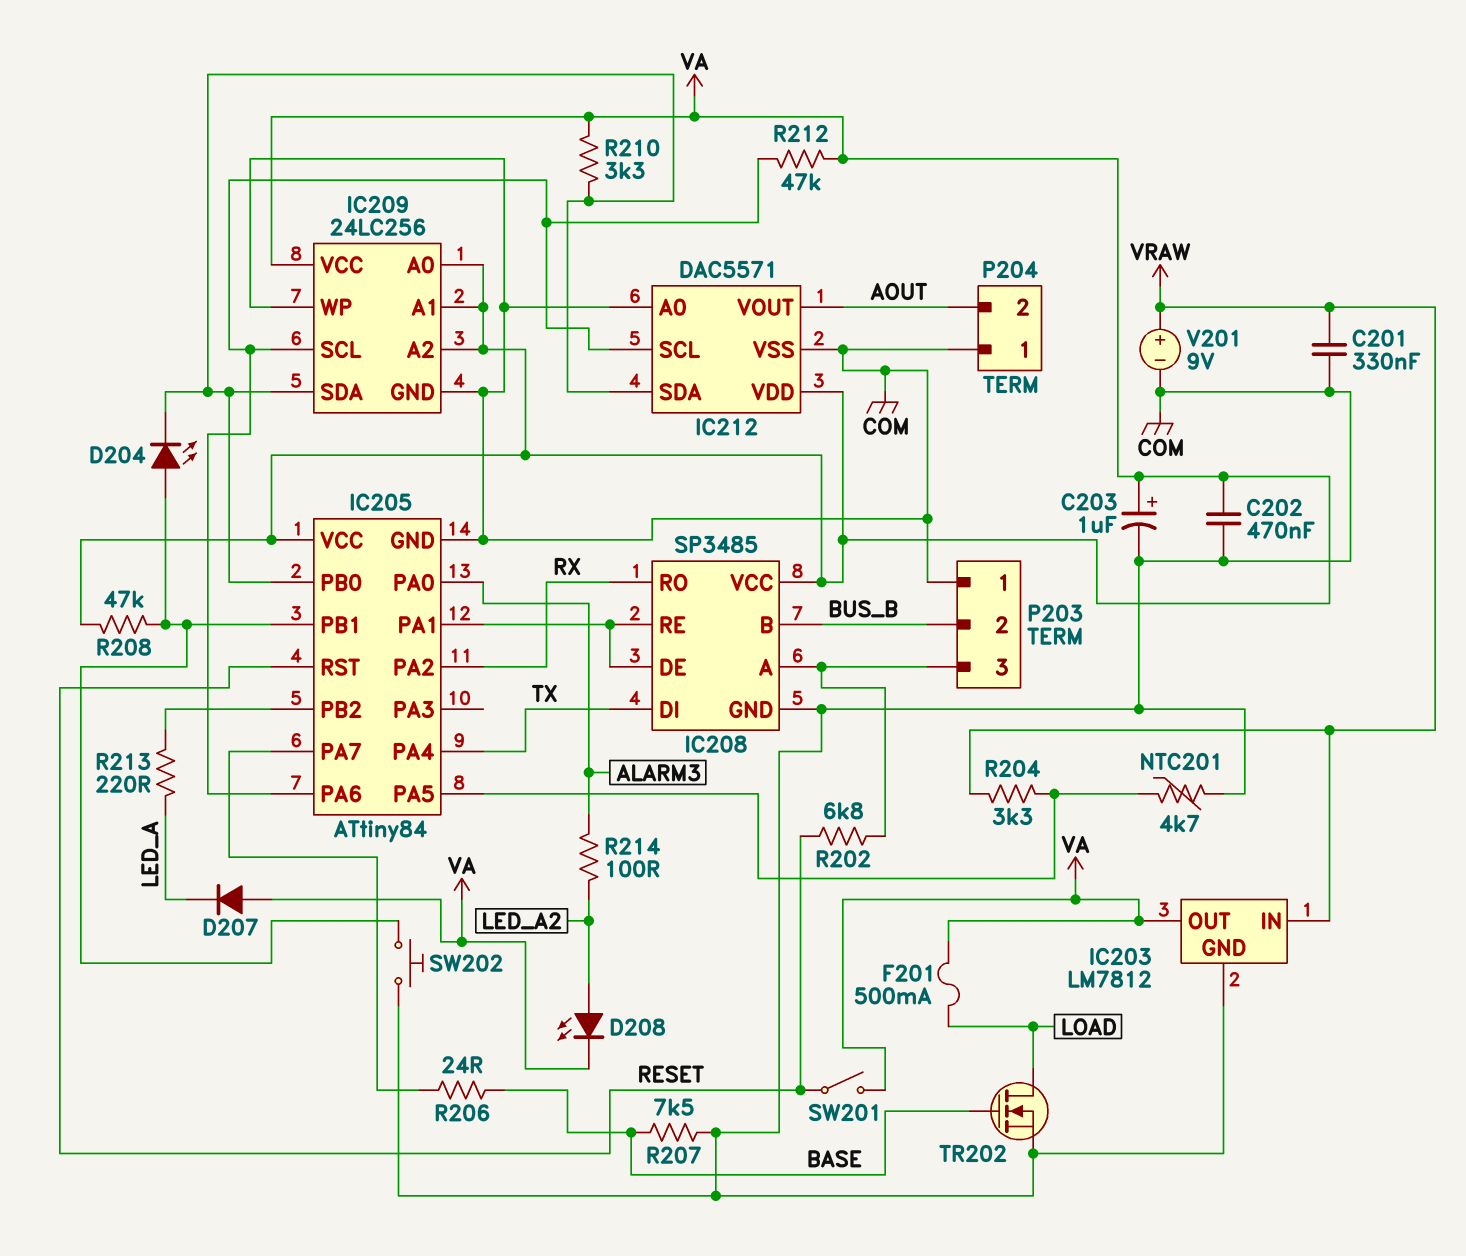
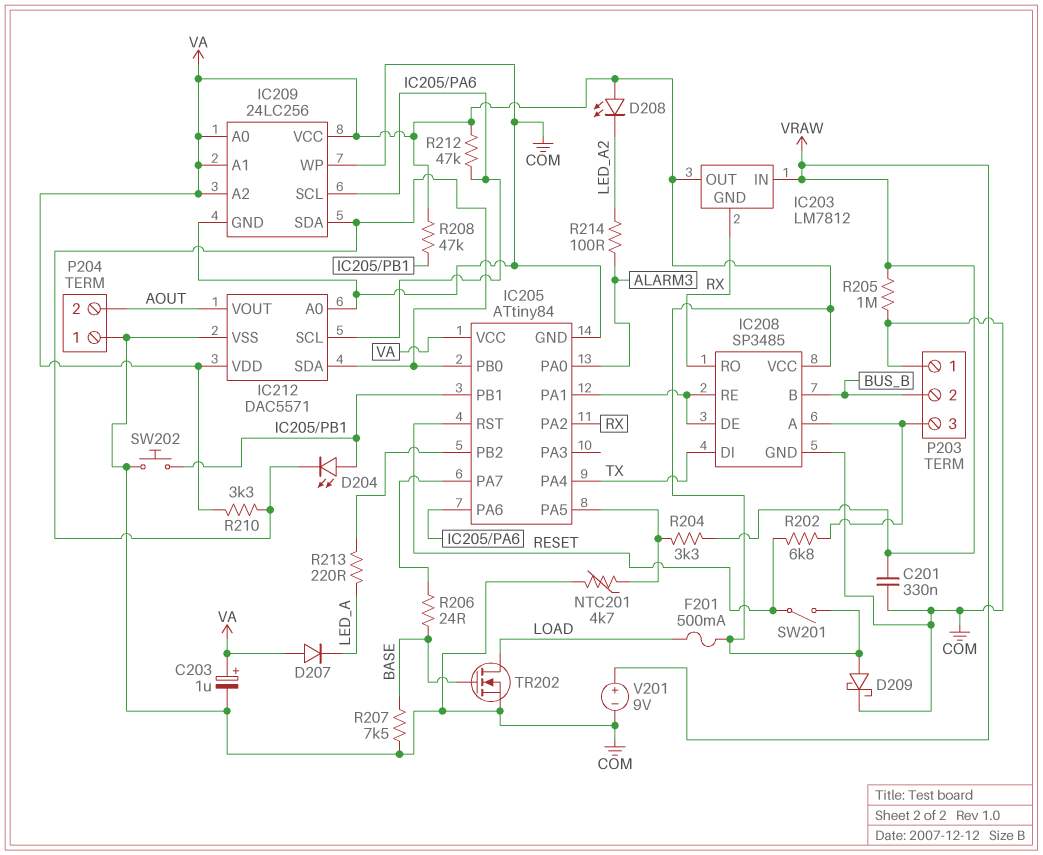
C202: 470nF (COM, VA) -> none
D208: LED (A LED_A2, K VA) -> LED (A VA, K LED_A2)
D209: none -> schottky (A VA, K COM)
IC203 pin GND: COM -> RX
R205: none -> 1M (COM, VRAW)

